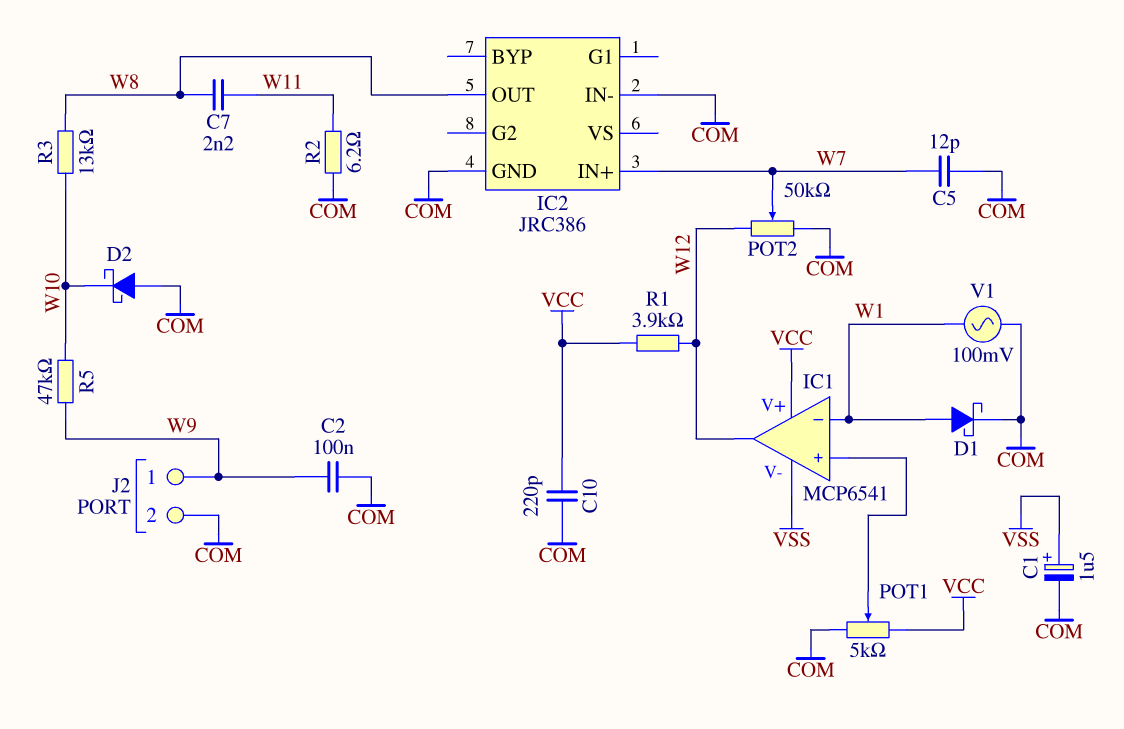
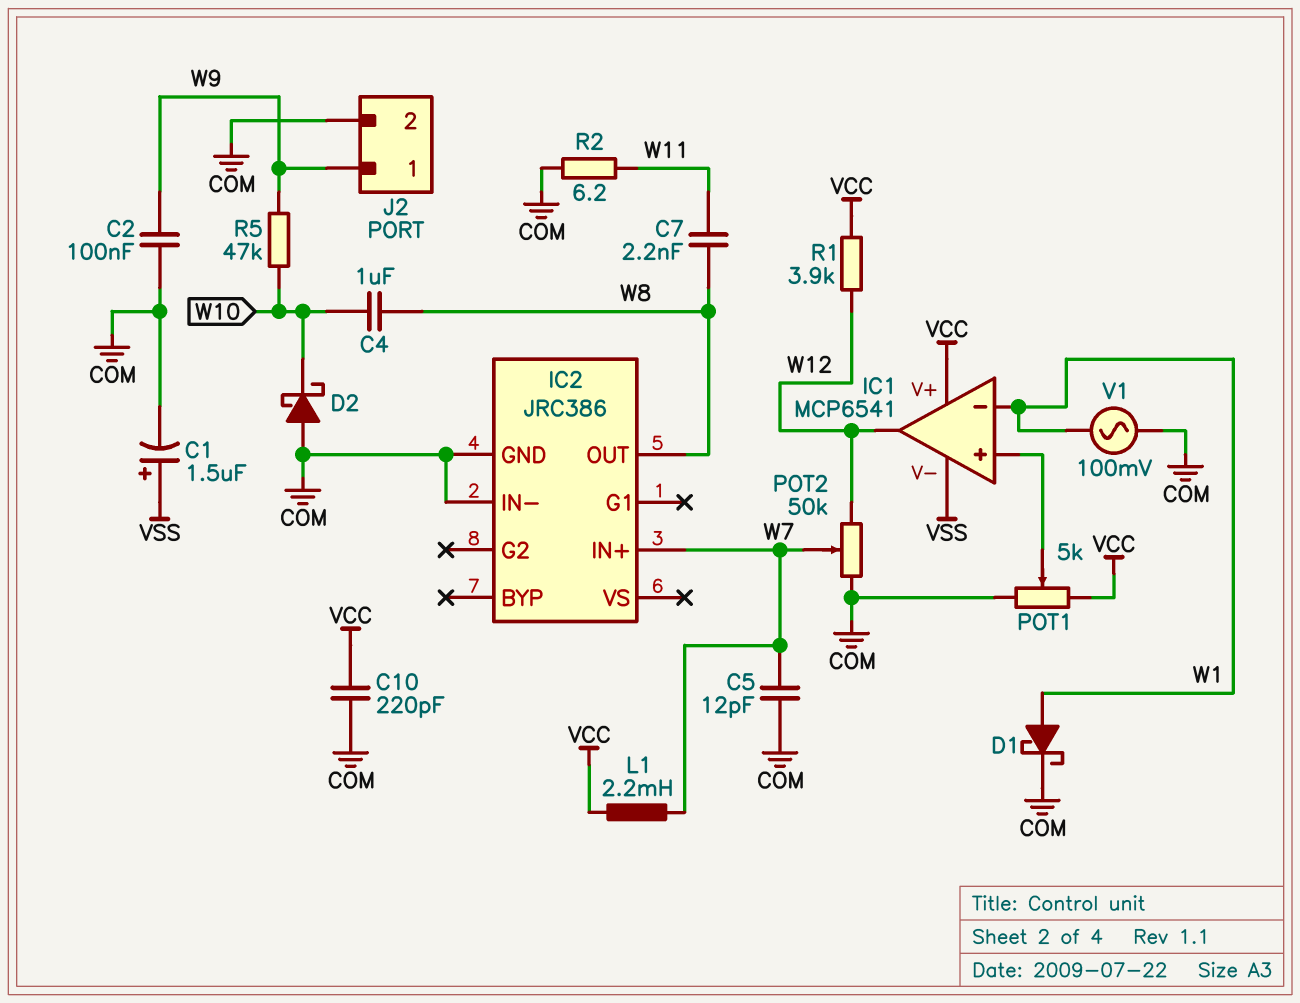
C4: none -> 1uF (W8, W10)
L1: none -> 2.2mH (VCC, W7)
R3: 13k (W8, W10) -> none

